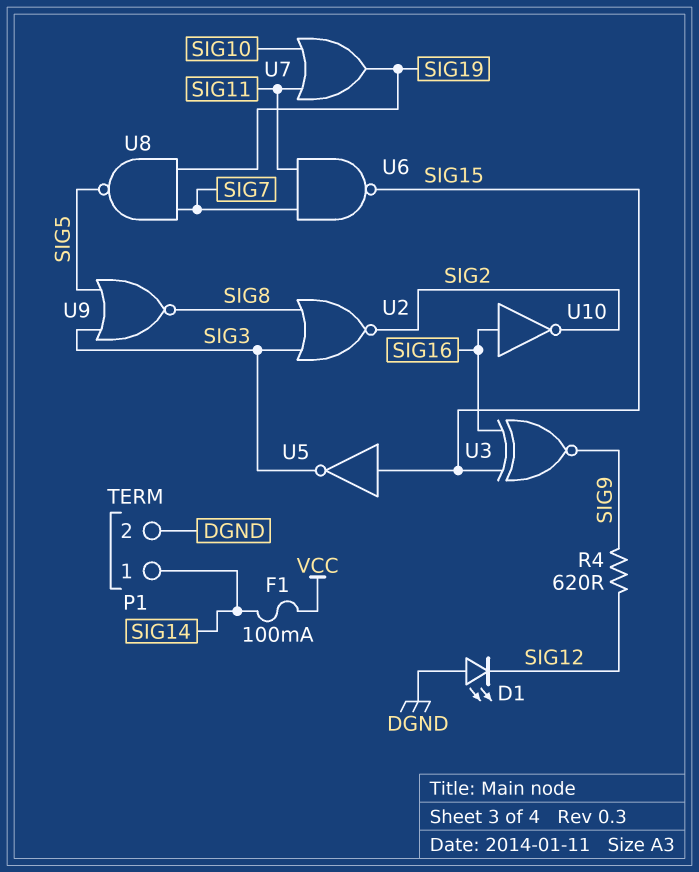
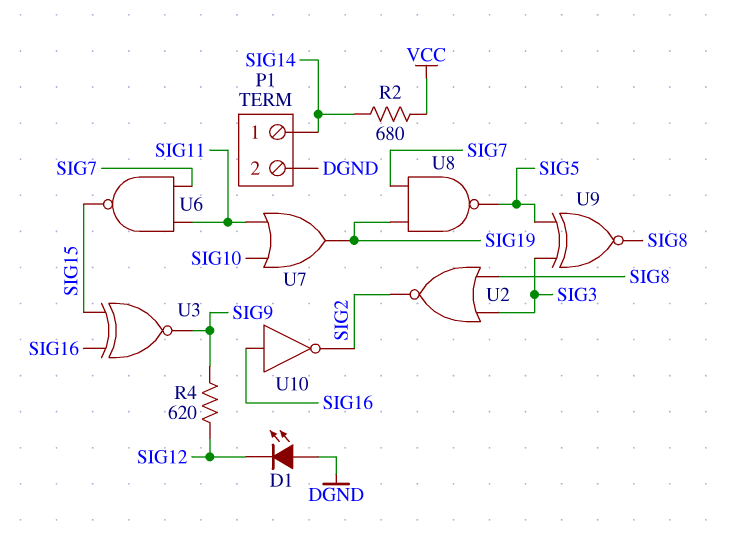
F1: 100mA (SIG14, VCC) -> none
R2: none -> 680 (SIG14, VCC)
U5: NOT (in SIG15, out SIG3) -> none
U9: NOR (in SIG3, in SIG5, out SIG8) -> XNOR (in SIG3, in SIG5, out SIG8)

